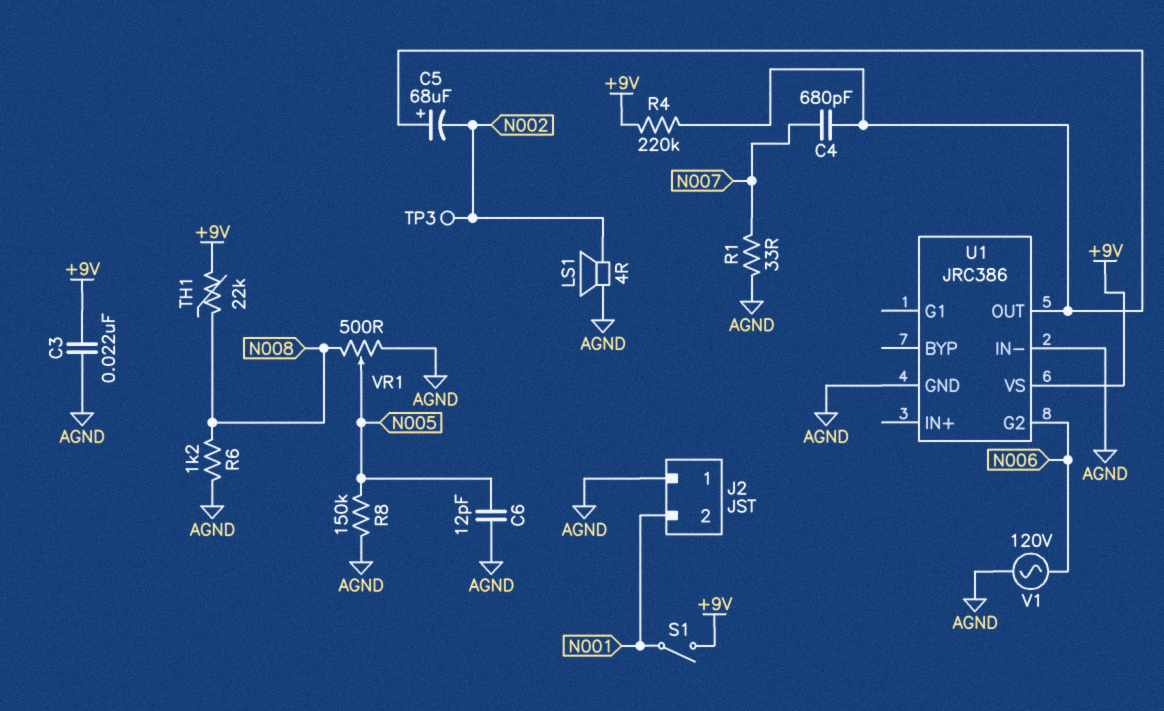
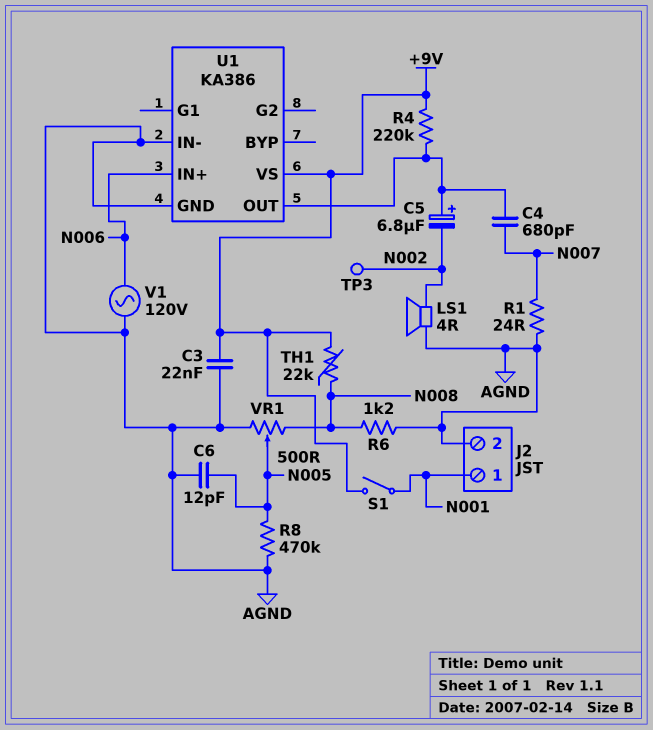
C5: 68uF (plus U1/OUT, minus N002) -> 6.8uF (plus U1/OUT, minus N002)
J2 pin 1: AGND -> N001
J2 pin 2: N001 -> AGND
R1: 33 (AGND, N007) -> 24 (AGND, N007)
R8: 150k (AGND, N005) -> 470k (AGND, N005)
U1: JRC386 -> KA386
U1 pin G2: N006 -> none
U1 pin IN+: none -> N006

